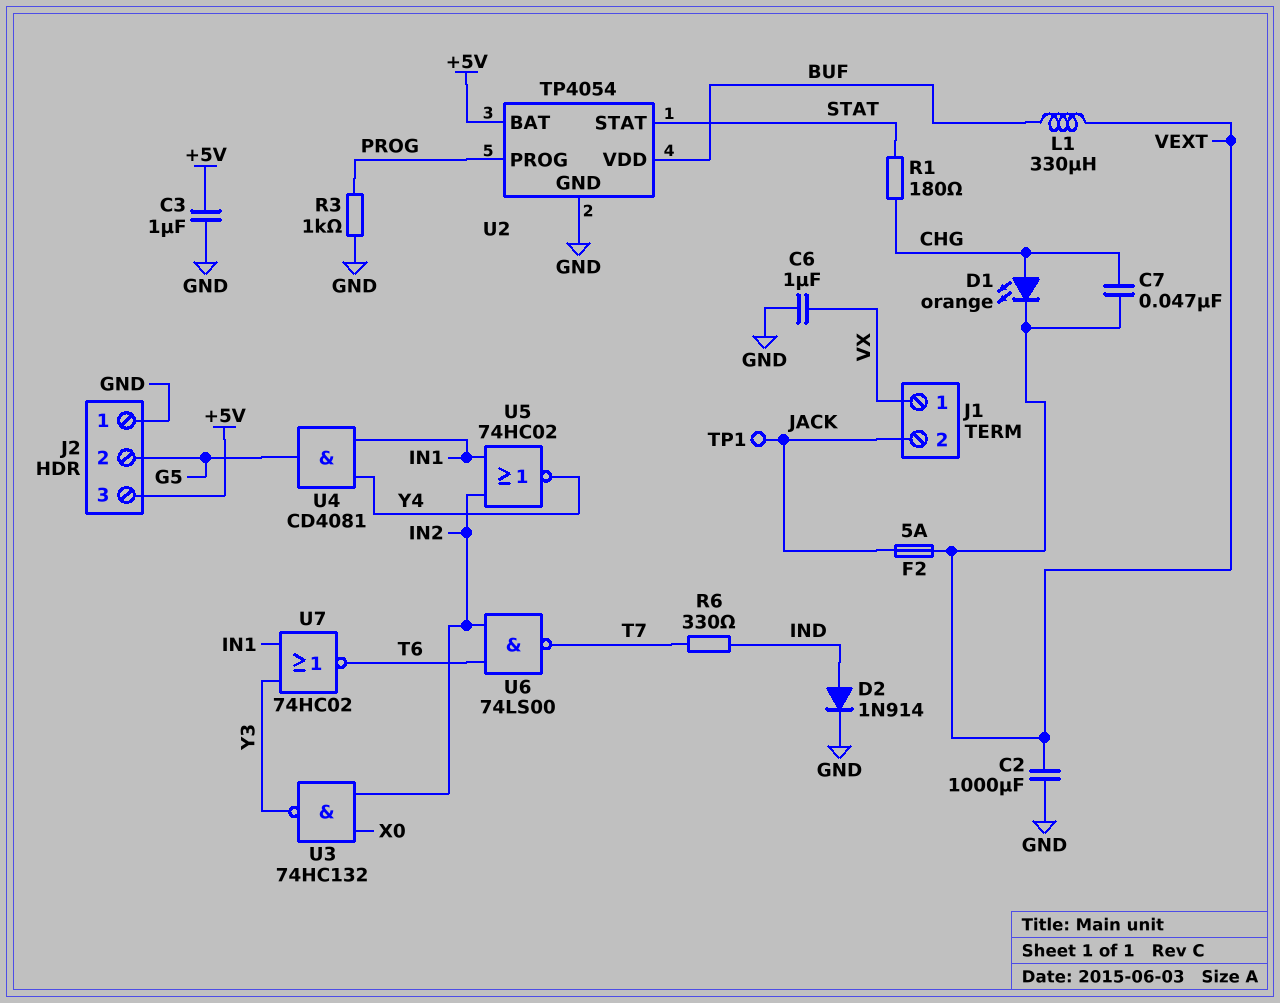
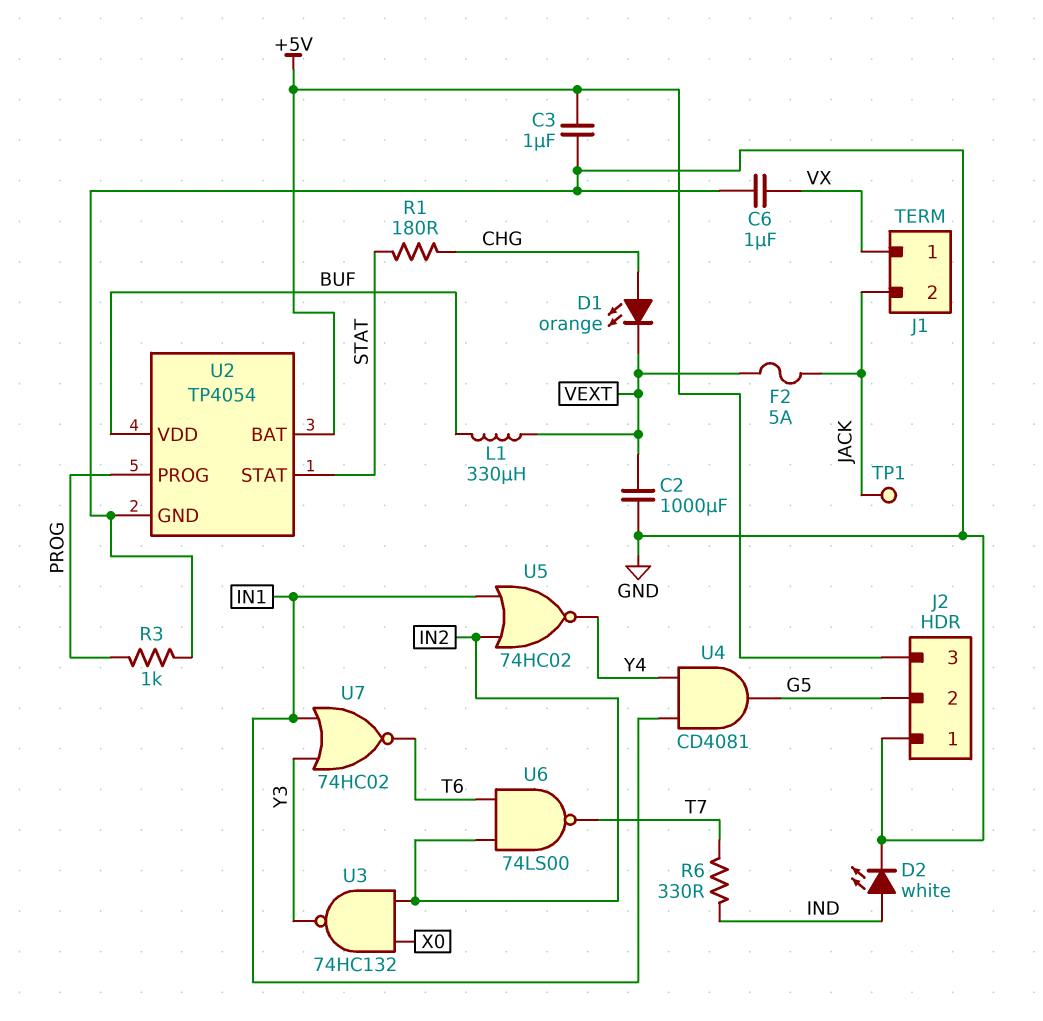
C7: 47nF (CHG, VEXT) -> none
D2: diode 1N914 (A IND, K GND) -> LED white (A IND, K GND)

